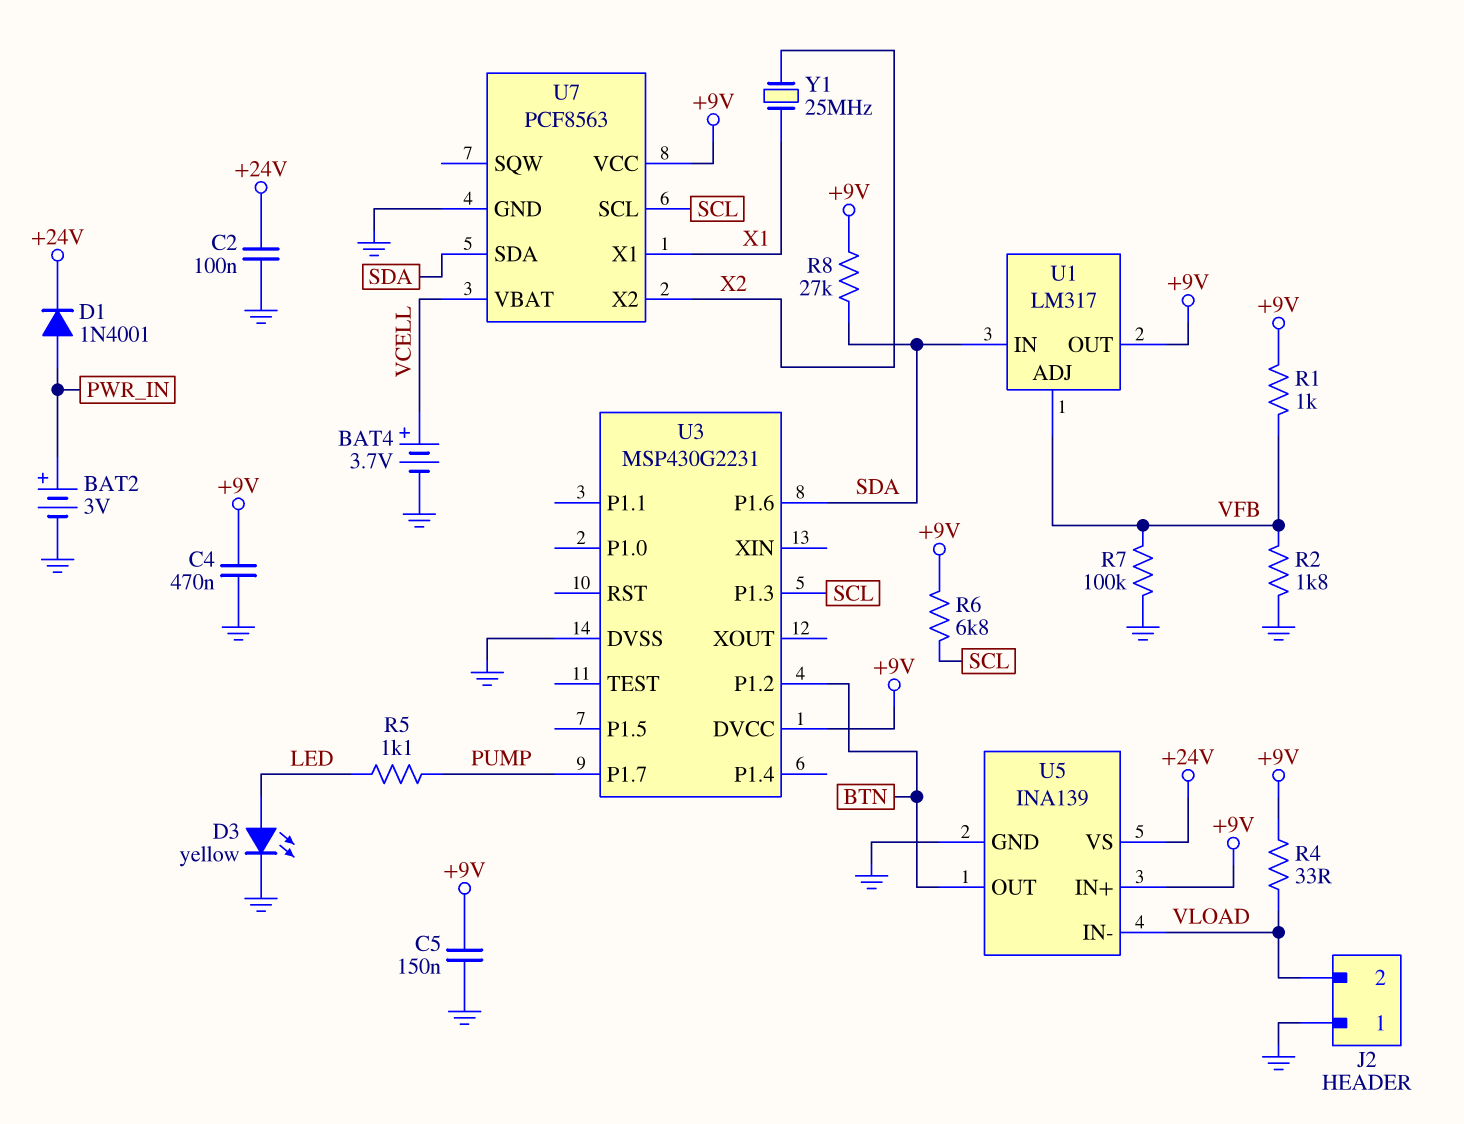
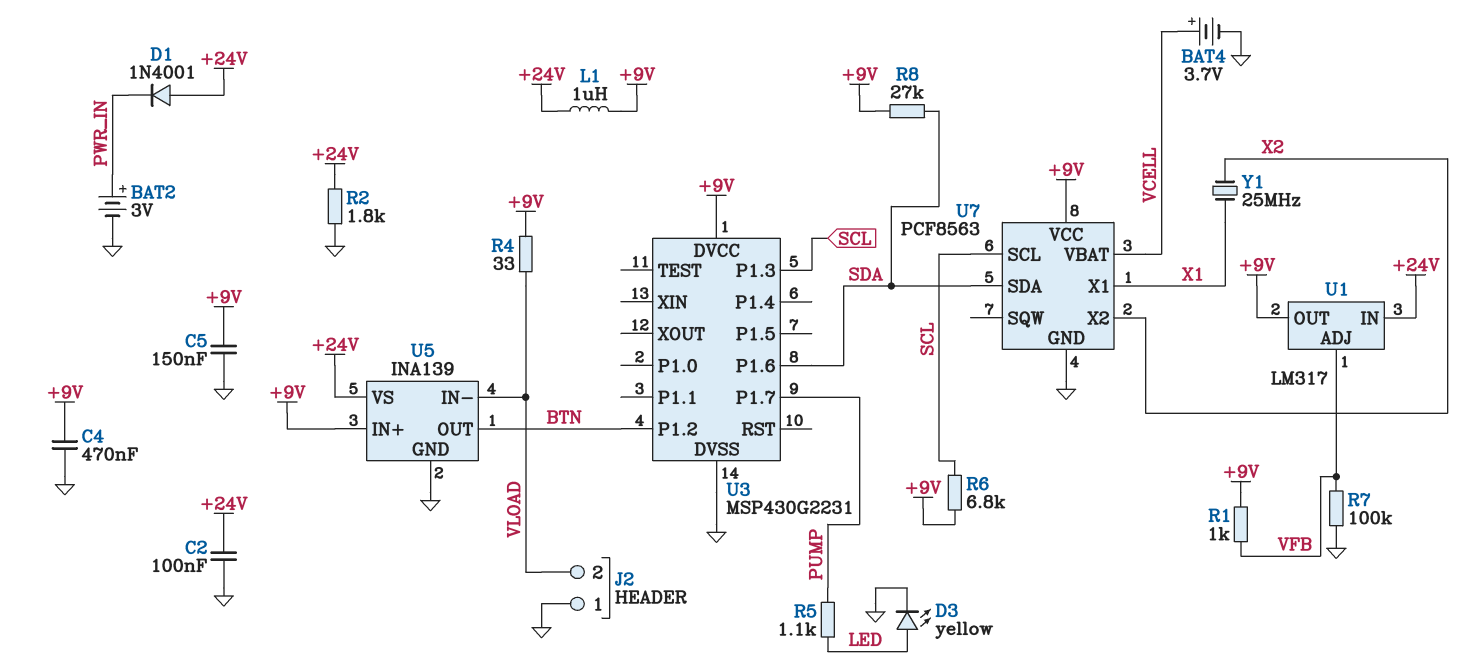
D1: diode 1N4001 (A PWR_IN, K +24V) -> diode 1N4001 (A +24V, K PWR_IN)
L1: none -> 1uH (+9V, +24V)
R2: 1.8k (GND, VFB) -> 1.8k (+24V, GND)
U1 pin IN: SDA -> +24V

